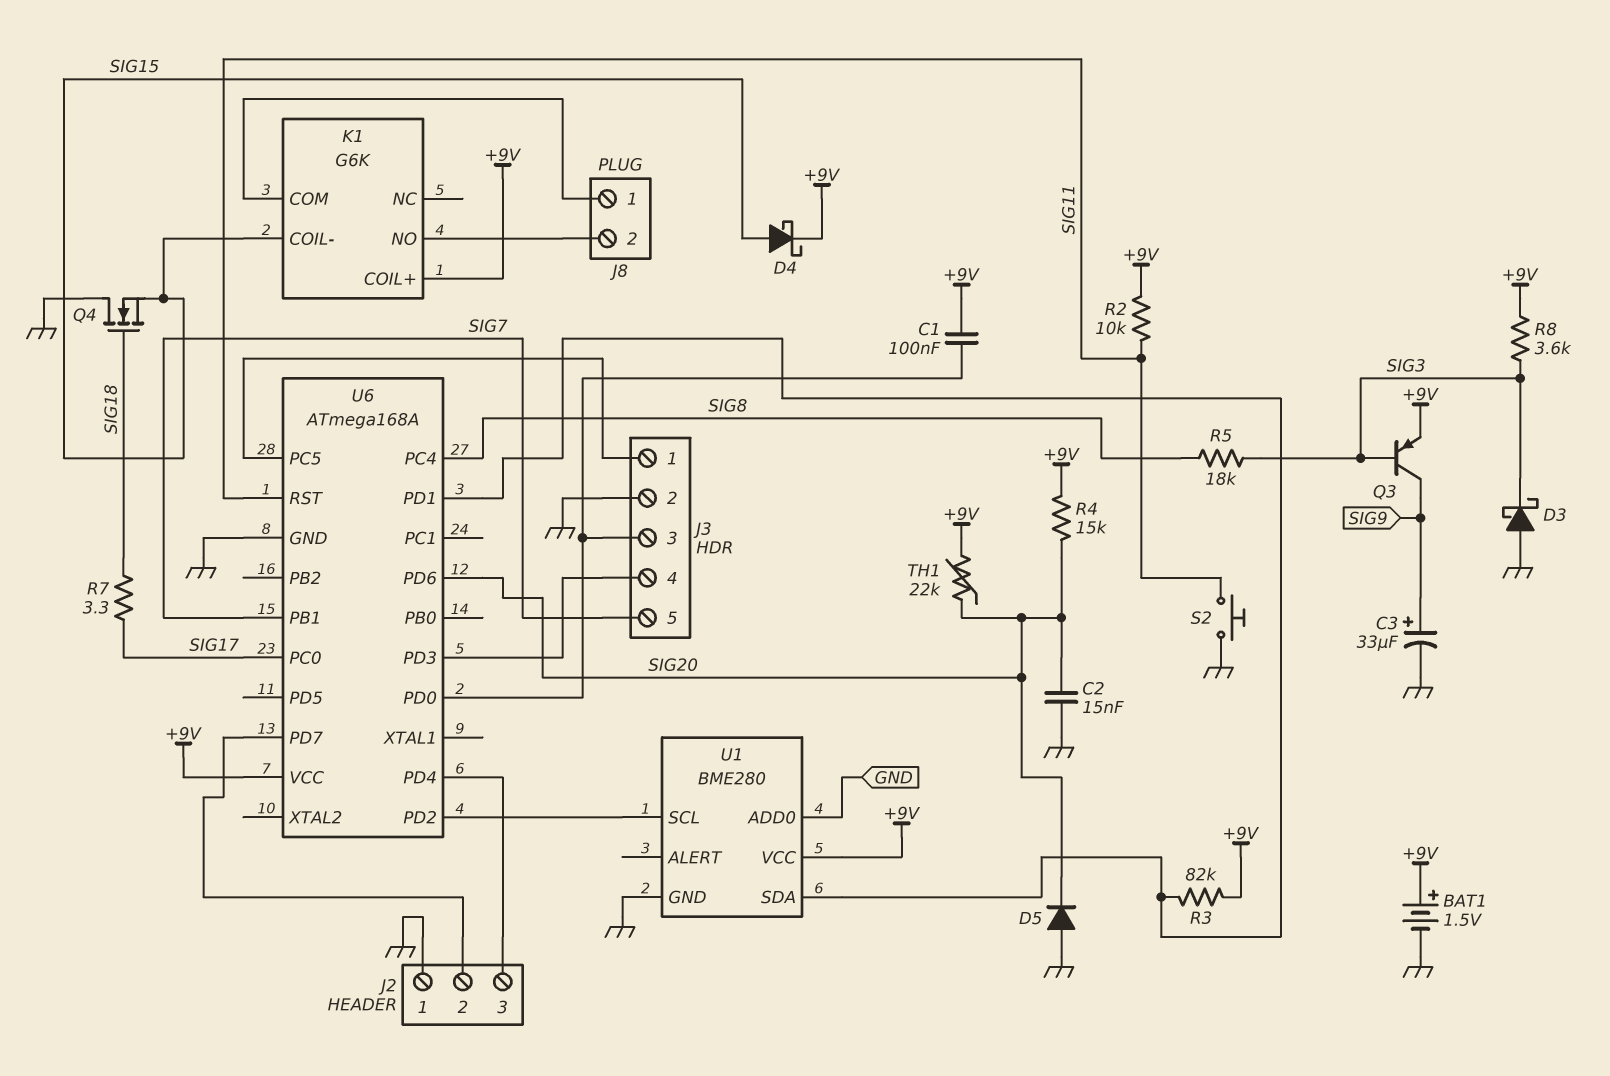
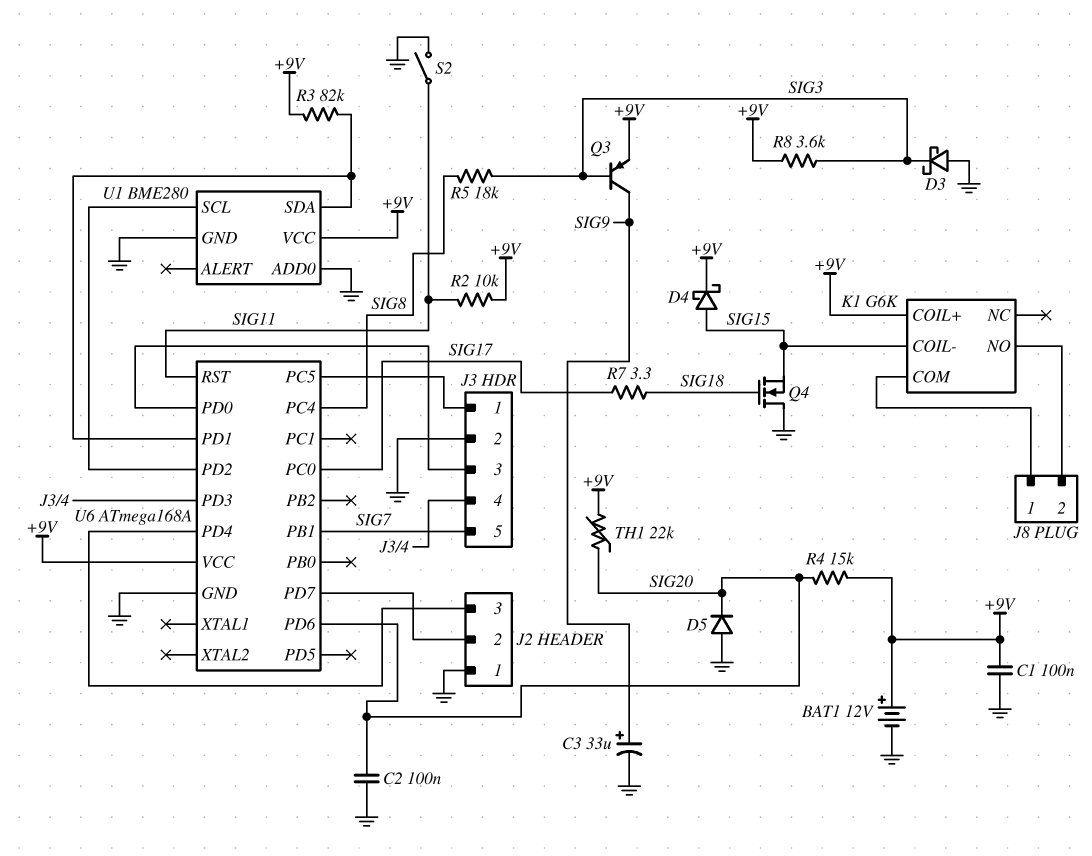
BAT1: 1.5V (plus +9V, minus GND) -> 12V (plus +9V, minus GND)
C1: 100nF (+9V, J3/3) -> 100nF (+9V, GND)
C2: 15nF (GND, SIG20) -> 100nF (GND, SIG20)
S2: button (GND, SIG11) -> switch (GND, SIG11)

